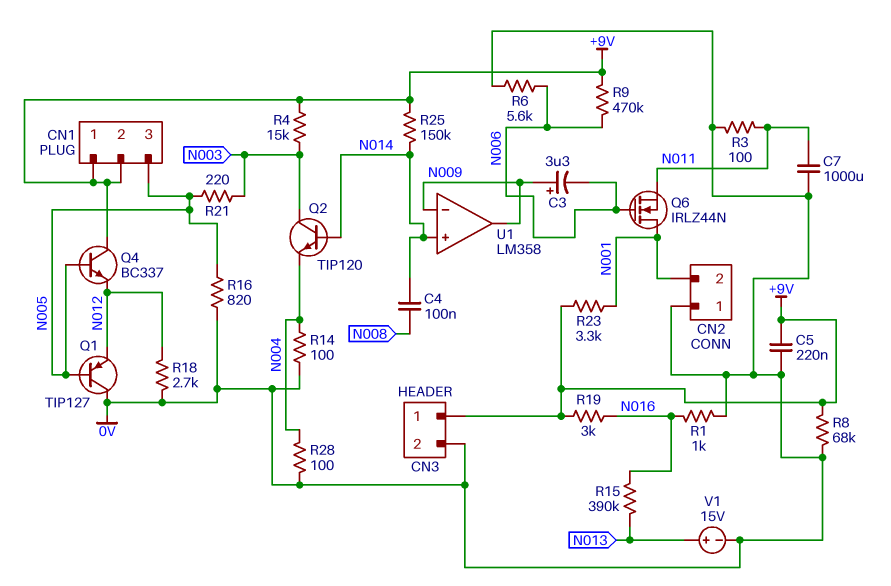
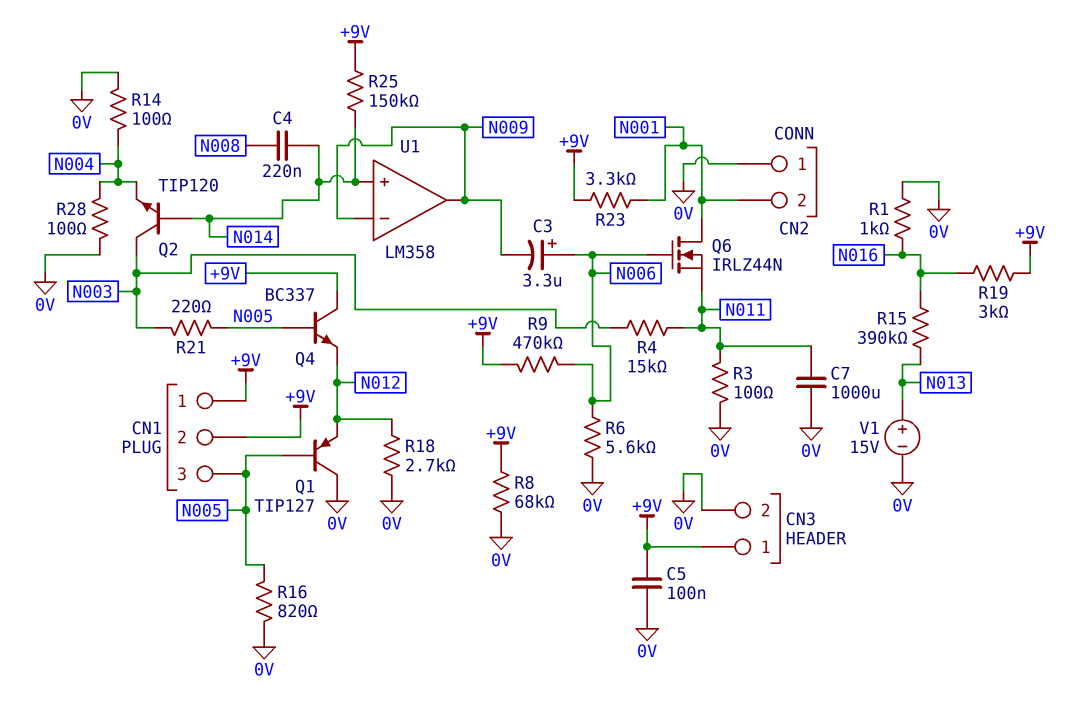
C3: 3.3uF (plus N009, minus N006) -> 3.3uF (plus N006, minus N009)
C4: 100nF (N008, N014) -> 220nF (N008, N014)
C5: 220nF (+9V, 0V) -> 100nF (+9V, 0V)
R4: 15k (+9V, N003) -> 15k (N003, N011)

